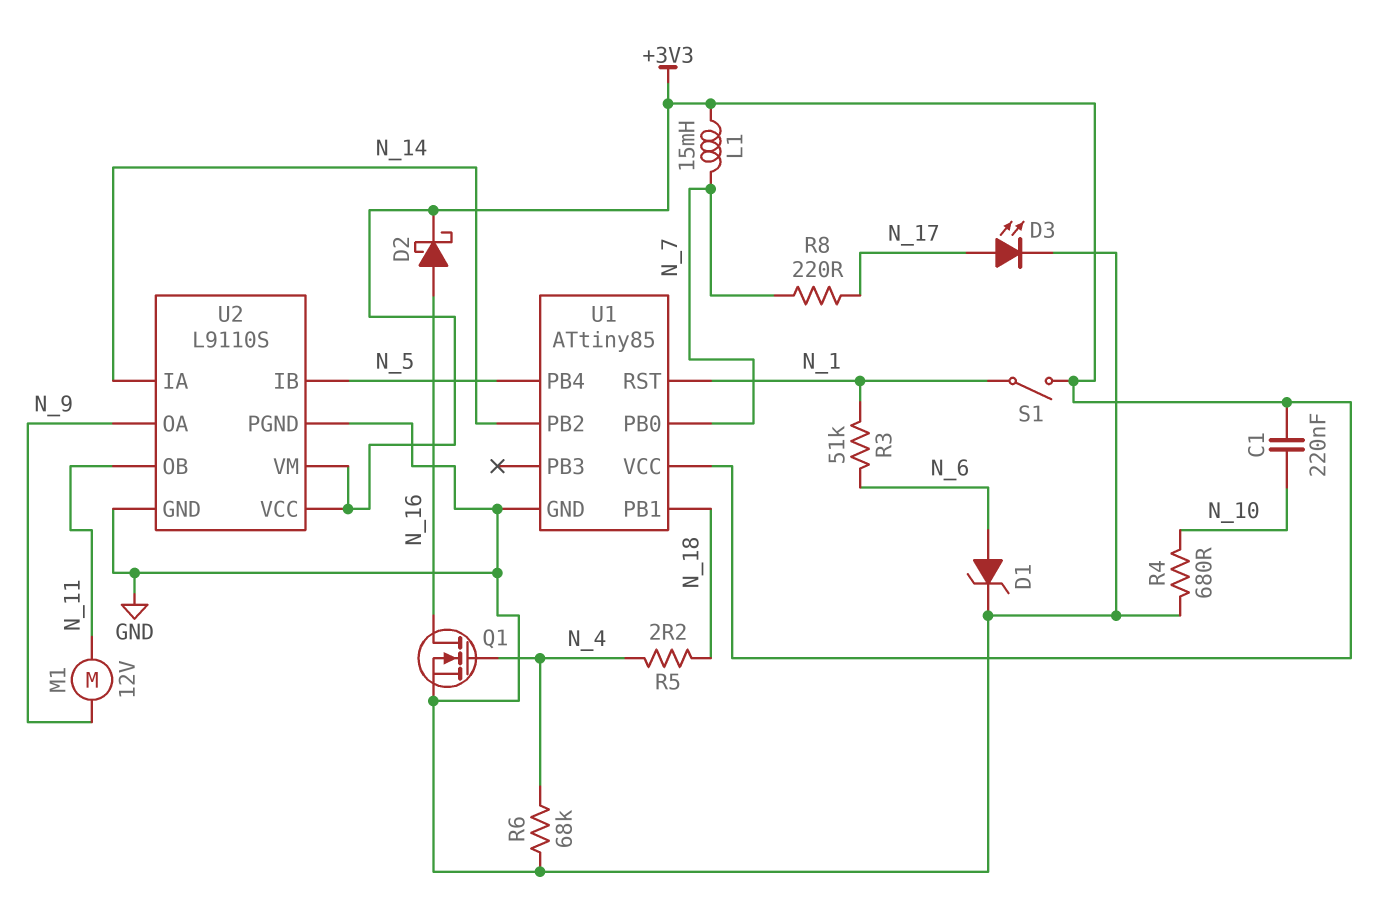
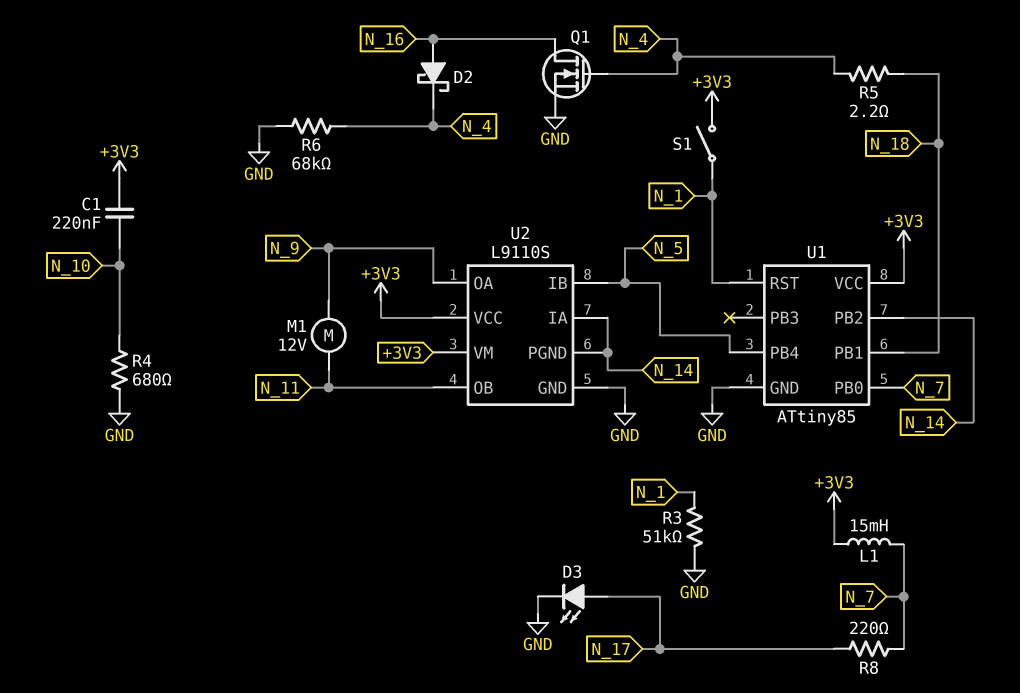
D1: zener (A N_6, K GND) -> none
D2: schottky (A N_16, K +3V3) -> schottky (A N_16, K N_4)
R3: 51k (N_1, N_6) -> 51k (GND, N_1)
U2 pin PGND: GND -> N_14

